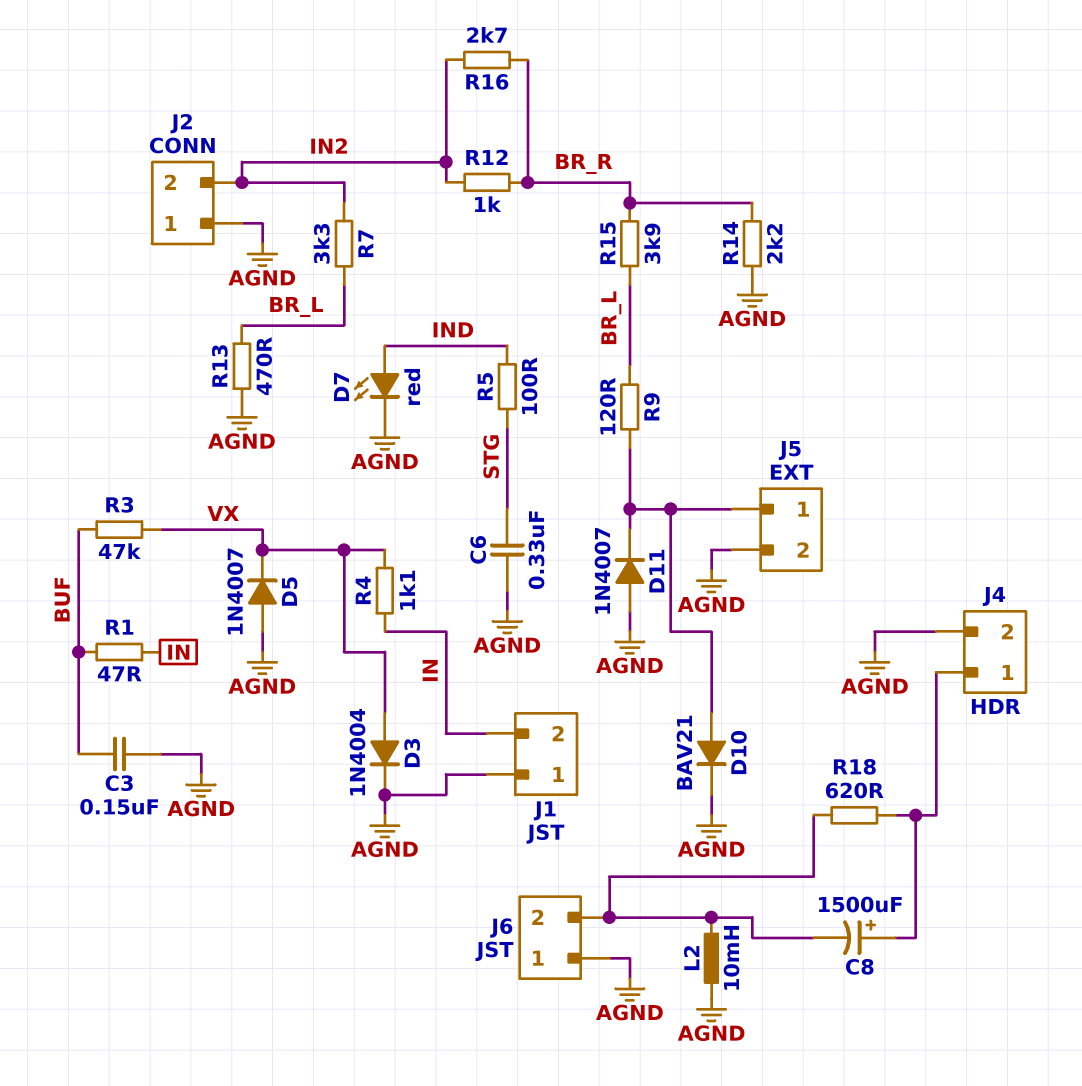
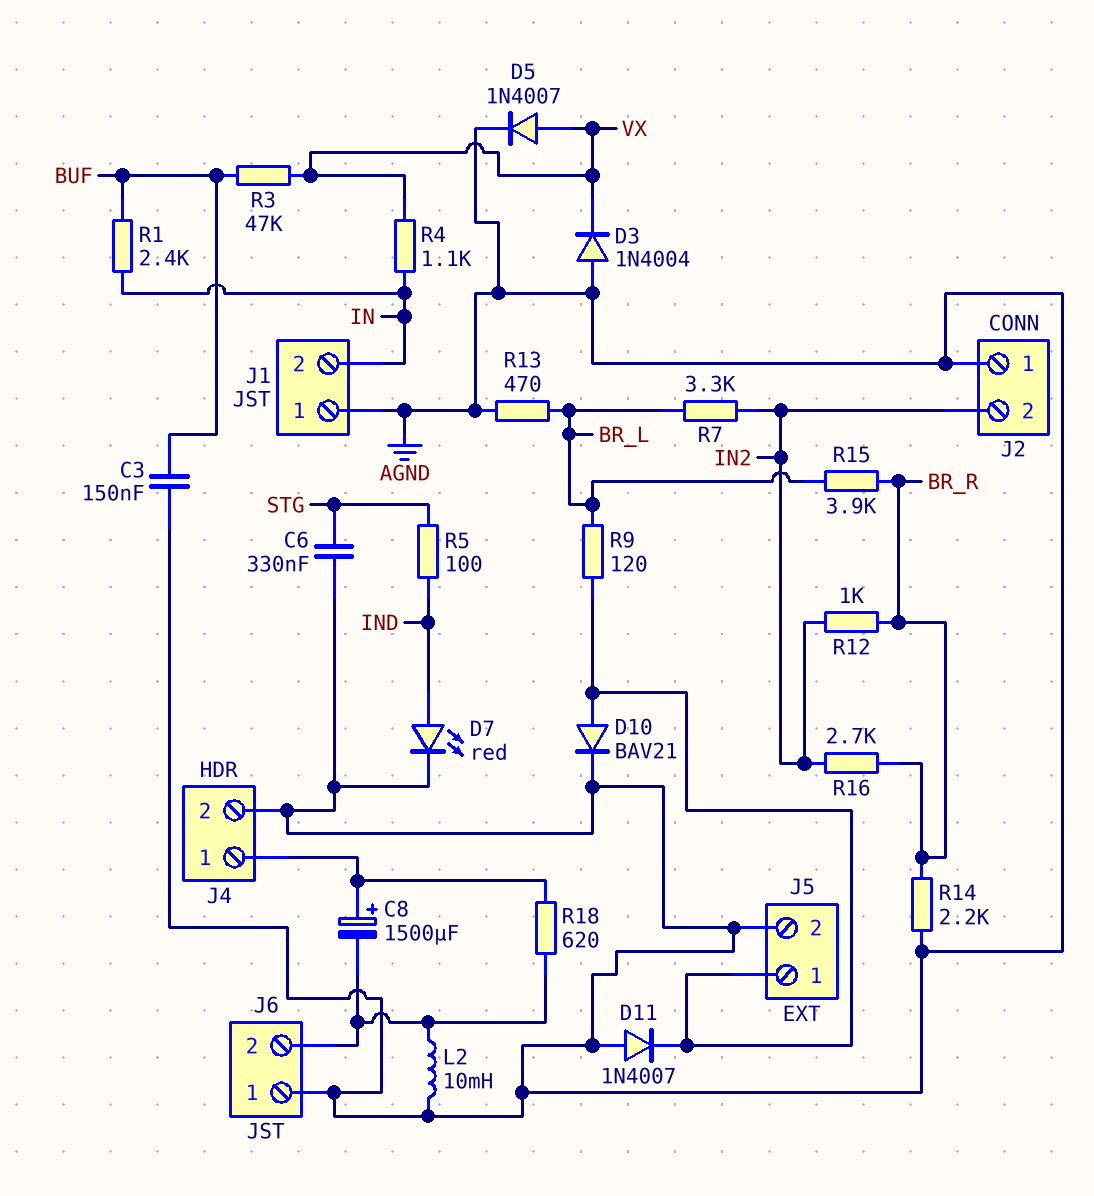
D3: diode 1N4004 (A VX, K AGND) -> diode 1N4004 (A AGND, K VX)
D5: diode 1N4007 (A AGND, K VX) -> diode 1N4007 (A VX, K AGND)
R1: 47 (BUF, IN) -> 2.4k (BUF, IN)

